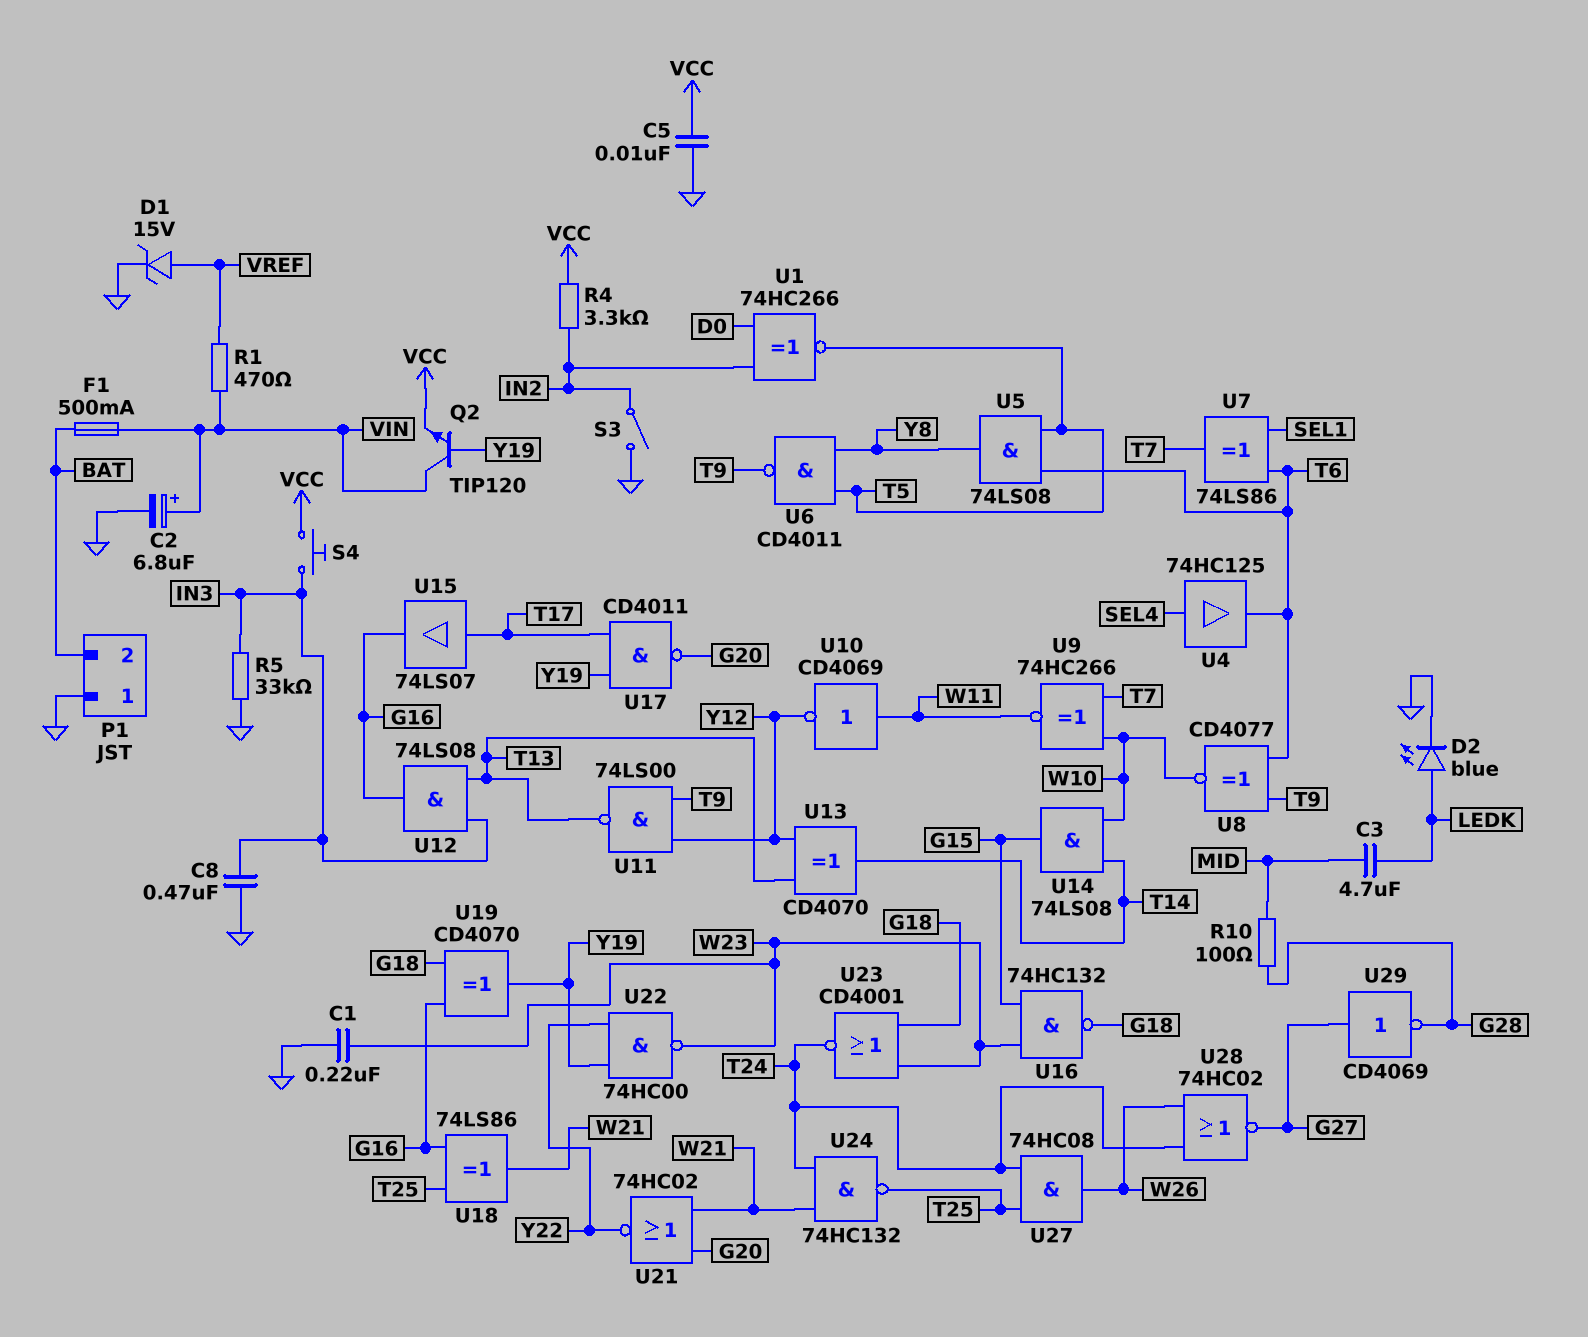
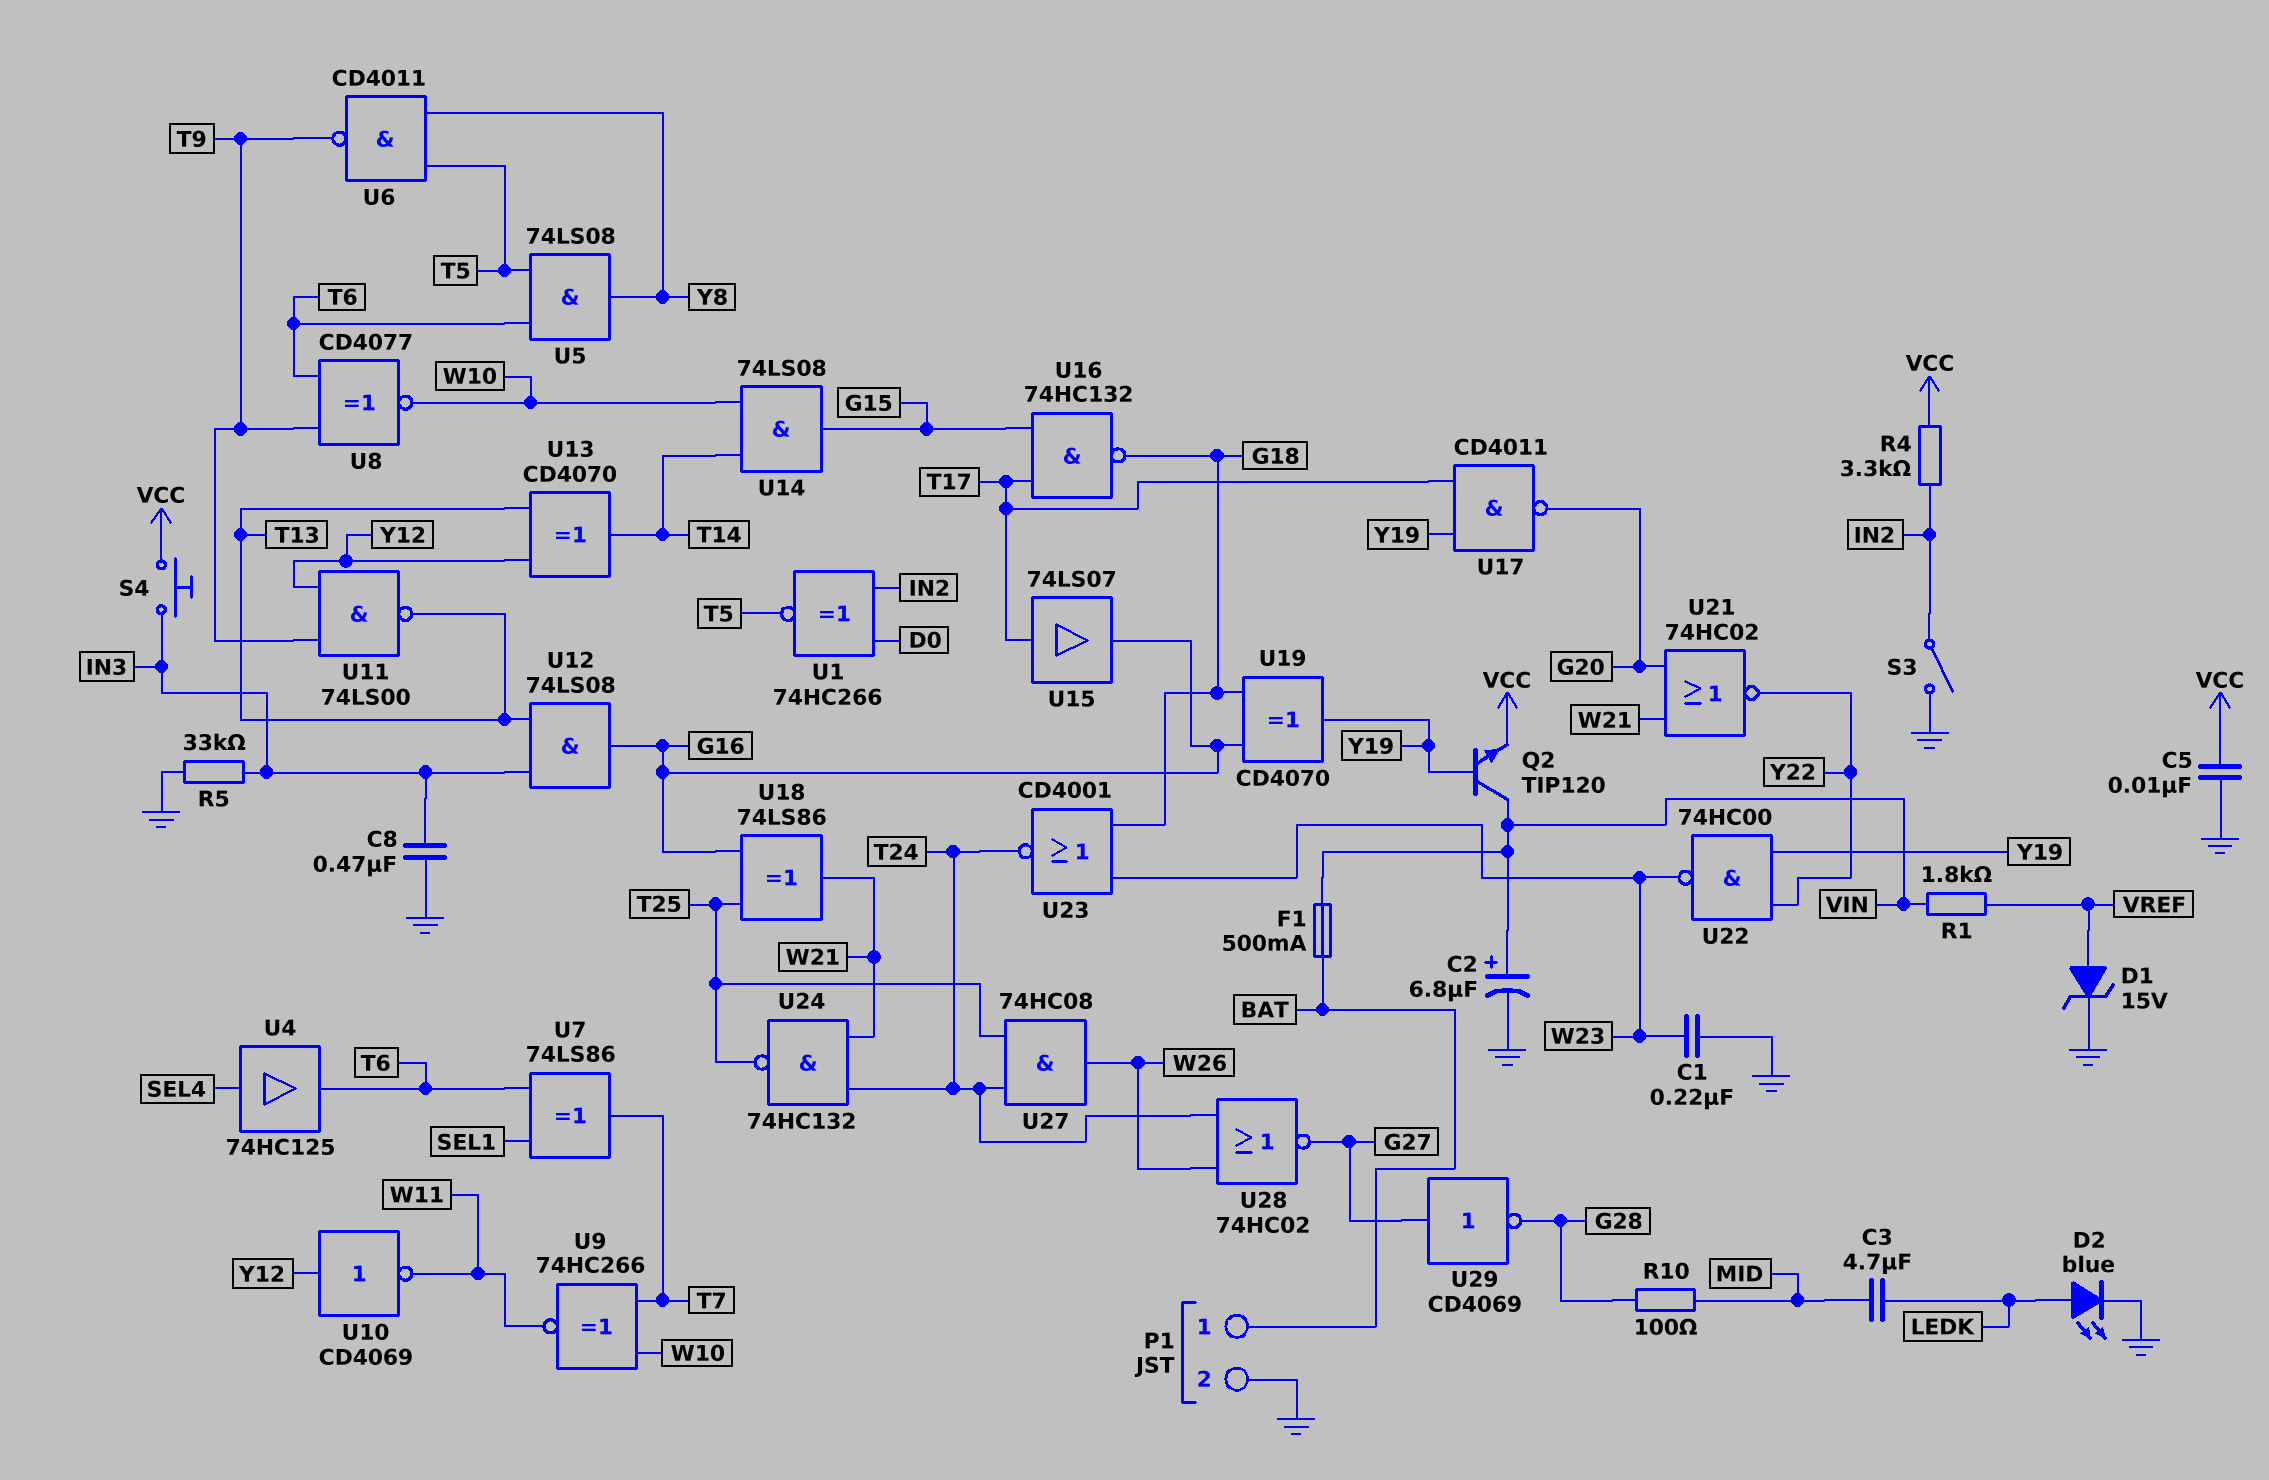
P1 pin 1: GND -> BAT
P1 pin 2: BAT -> GND
R1: 470 (VIN, VREF) -> 1.8k (VIN, VREF)
U10: NOT CD4069 (in W11, out Y12) -> NOT CD4069 (in Y12, out W11)
U16: NAND 74HC132 (in G15, in W23, out G18) -> NAND 74HC132 (in G15, in T17, out G18)

